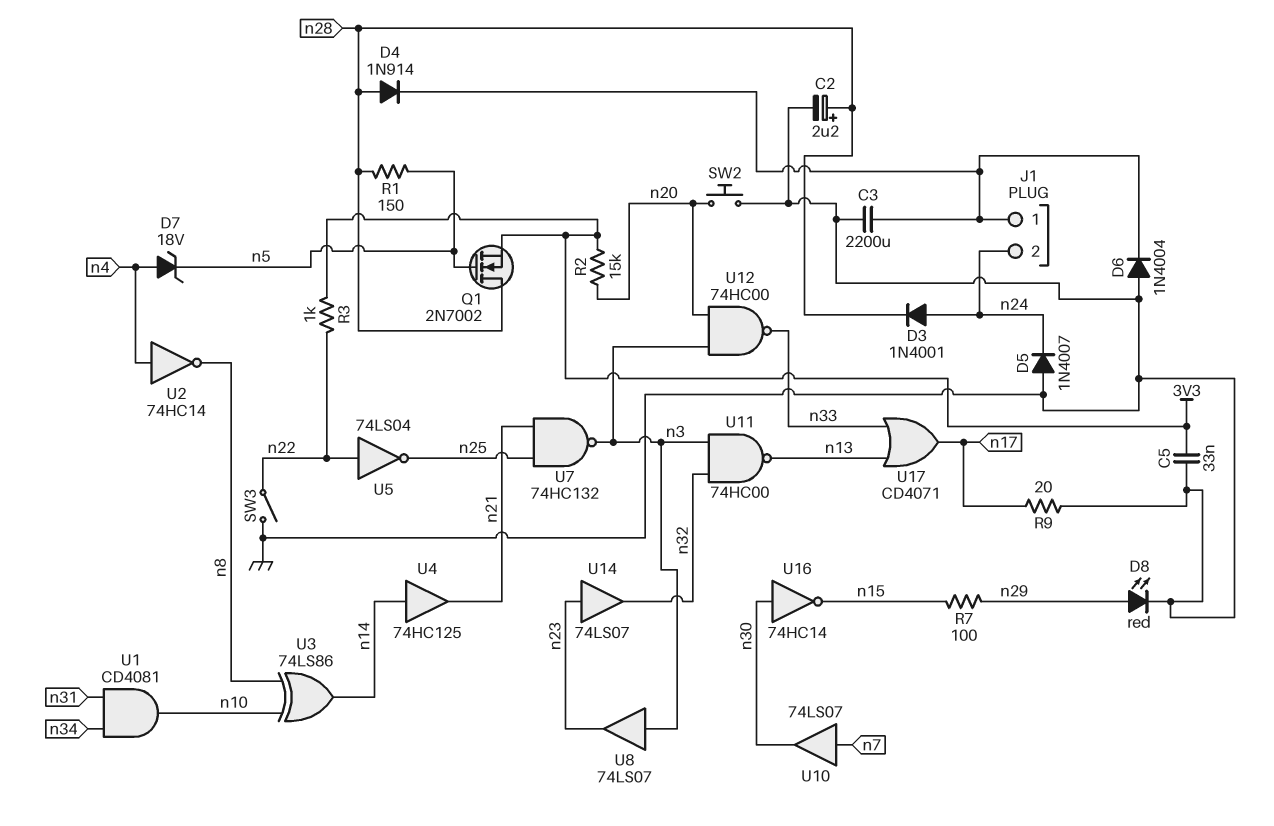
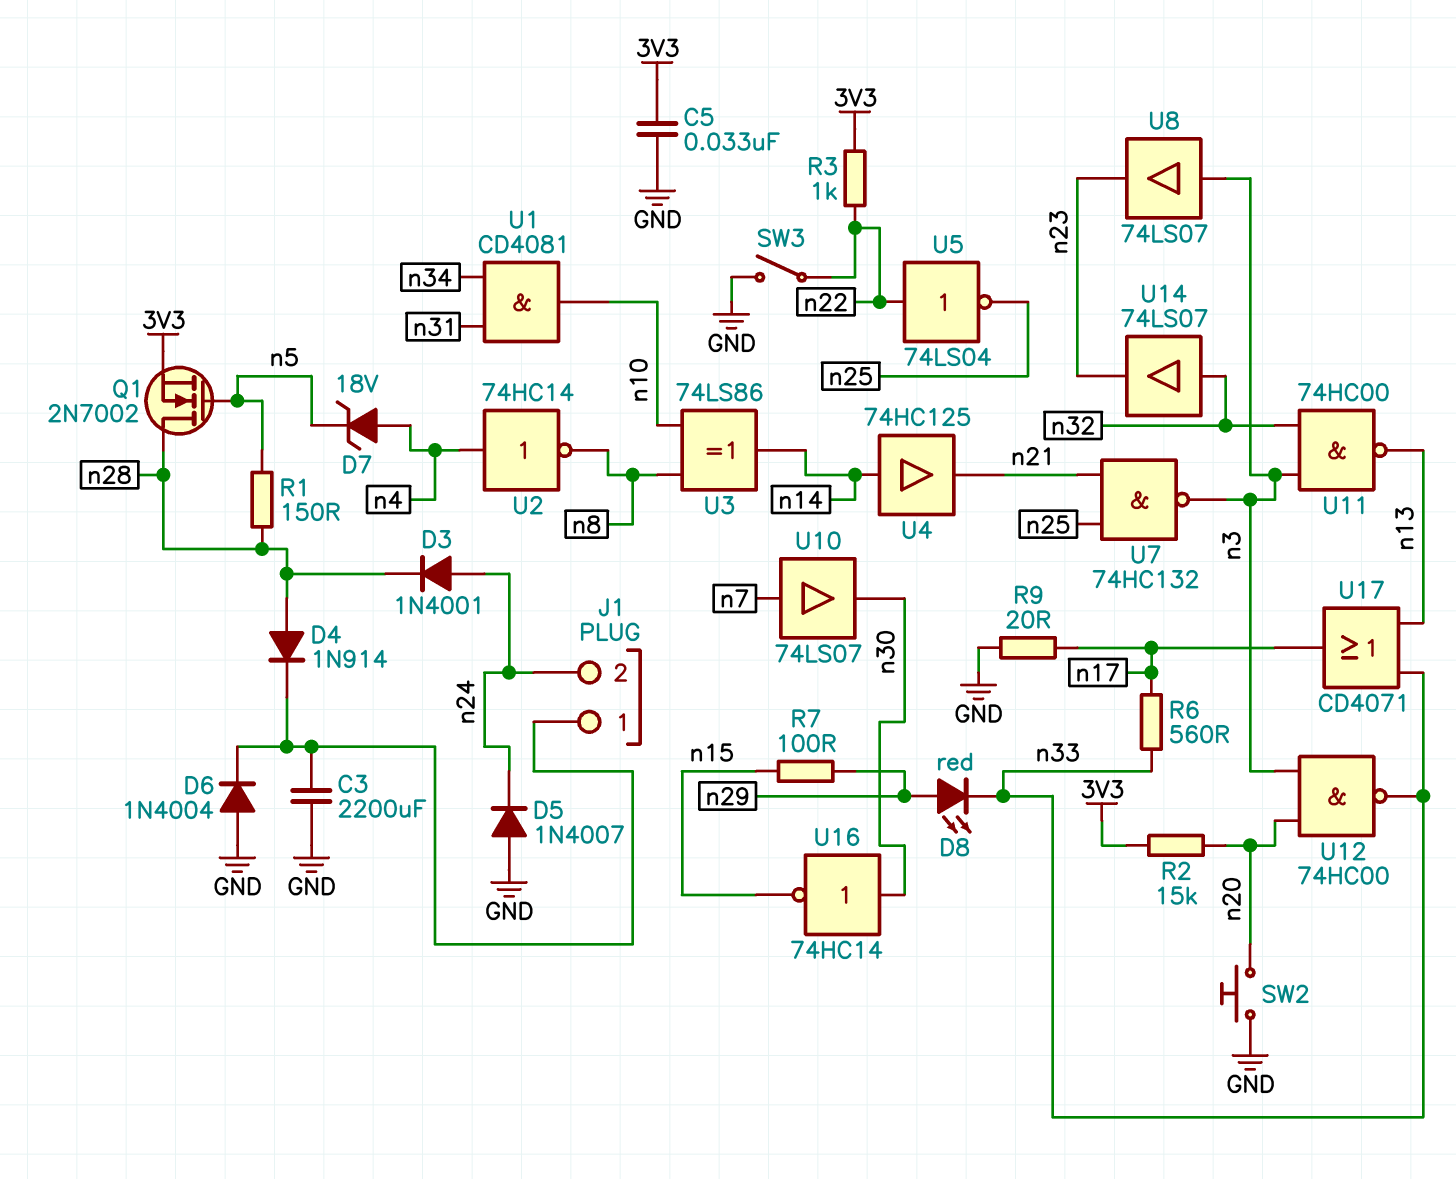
C2: 2.2uF (plus n28, minus GND) -> none
D8: LED red (A n29, K GND) -> LED red (A n29, K n33)
R6: none -> 560 (n17, n33)
U14: buffer 74LS07 (in n23, out n32) -> buffer 74LS07 (in n32, out n23)

